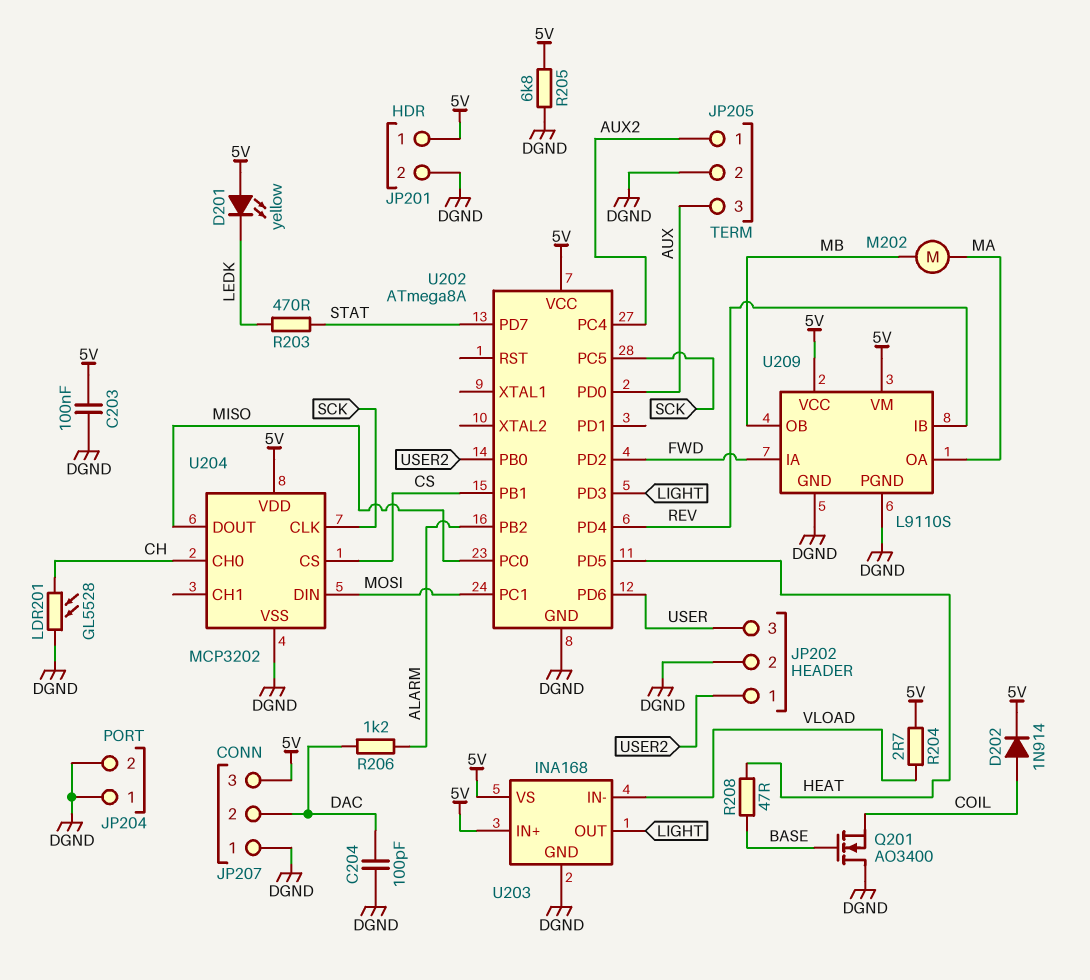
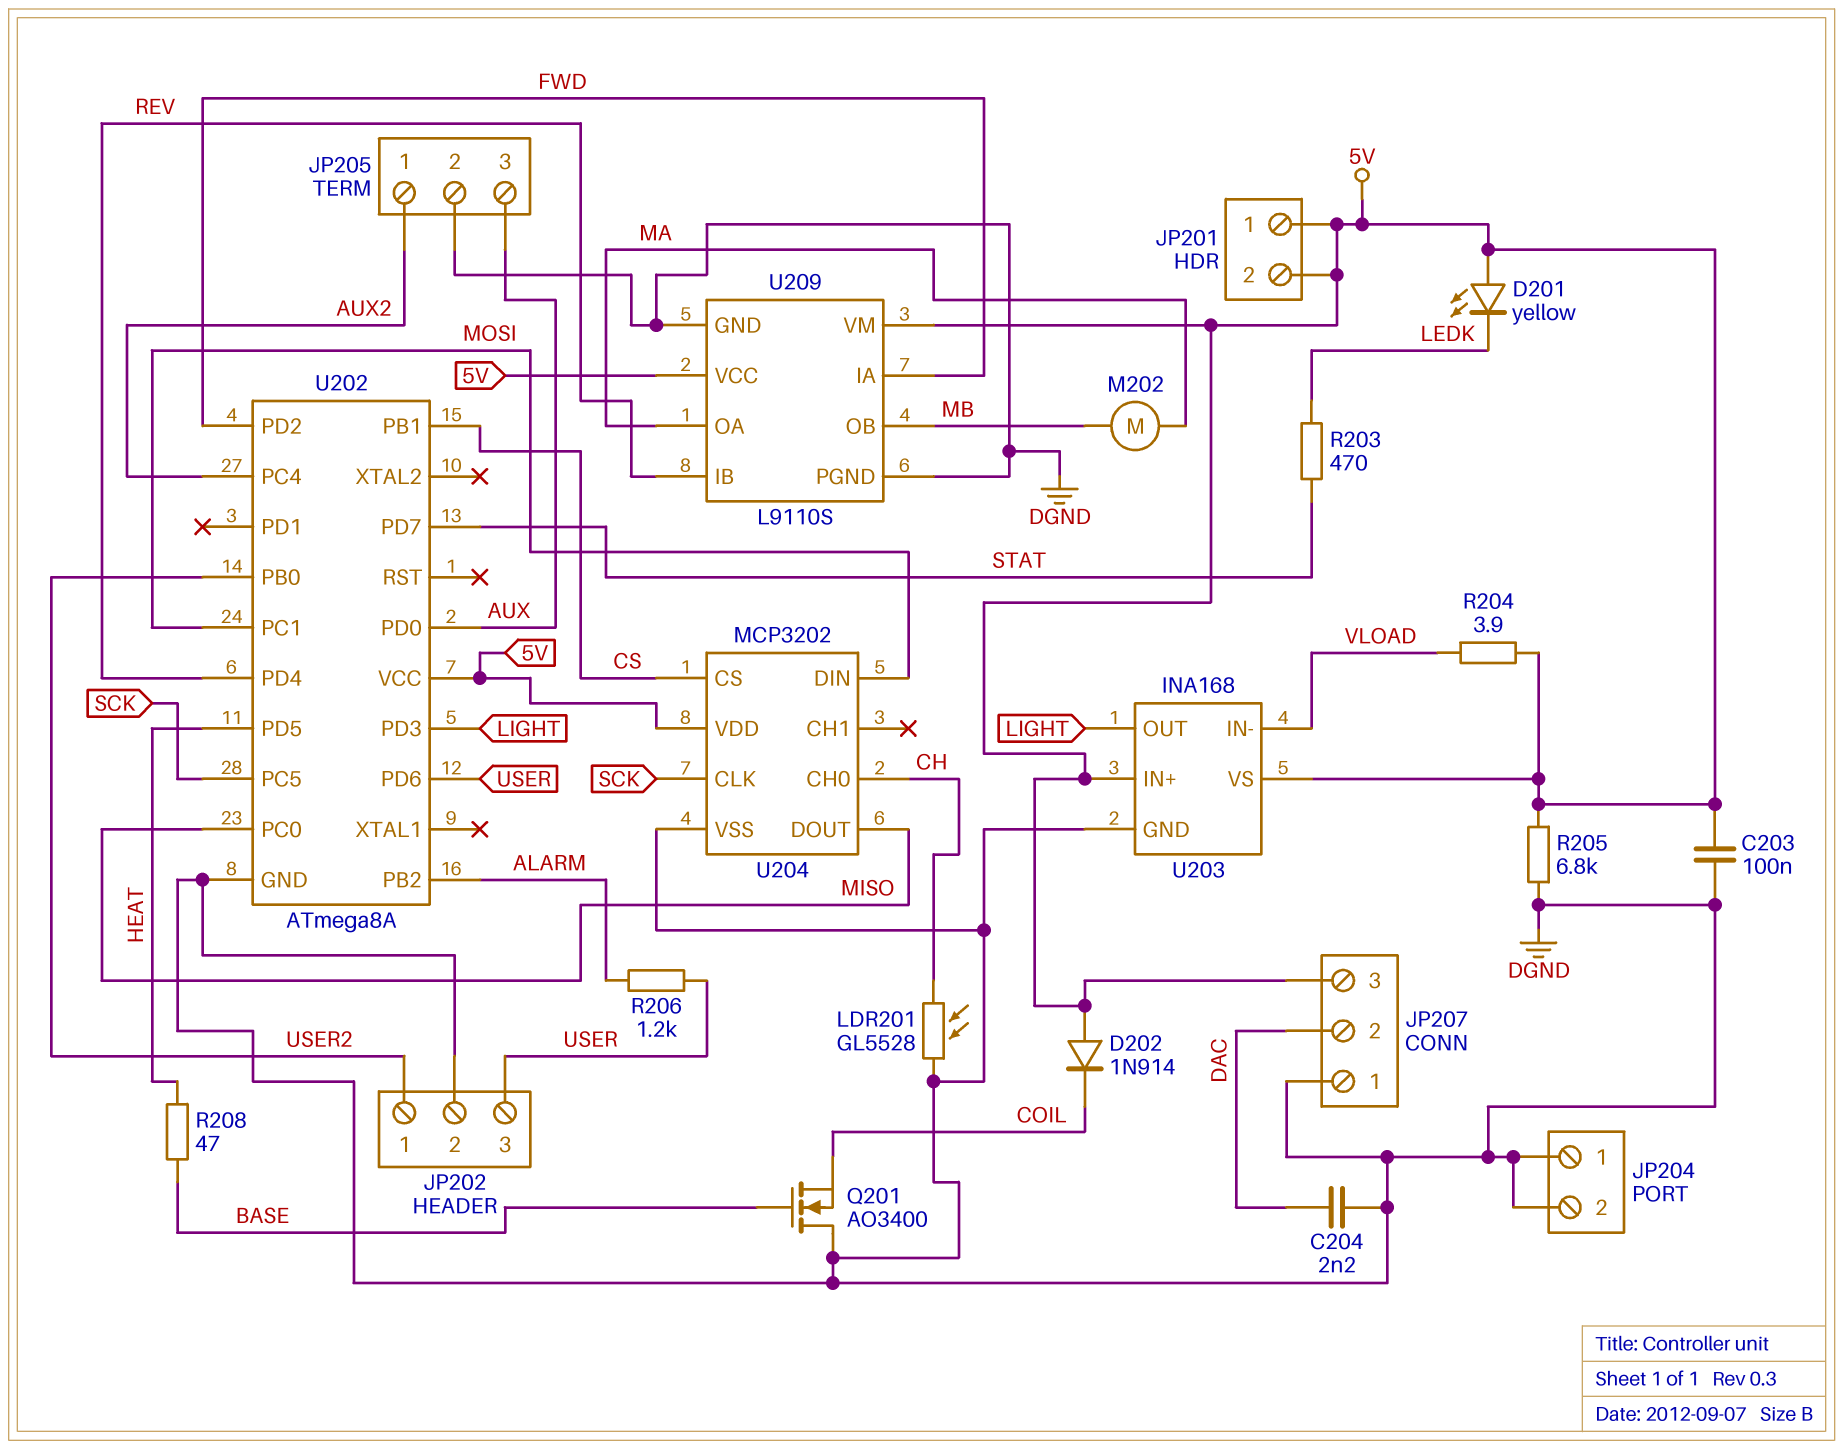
C204: 100pF (DAC, DGND) -> 2.2nF (DAC, DGND)
D202: diode 1N914 (A COIL, K 5V) -> diode 1N914 (A 5V, K COIL)
JP201 pin 2: DGND -> 5V
R204: 2.7 (5V, VLOAD) -> 3.9 (5V, VLOAD)
R206: 1.2k (ALARM, DAC) -> 1.2k (ALARM, USER)

